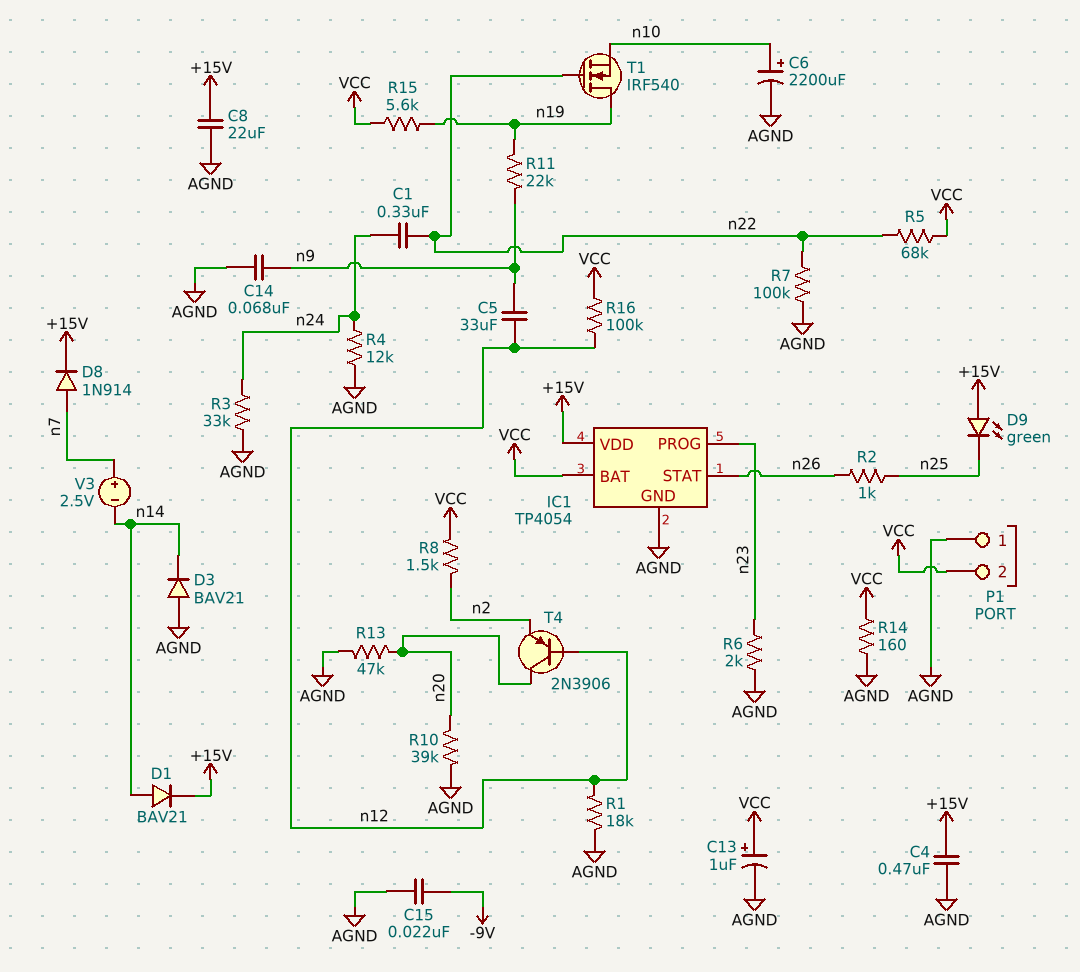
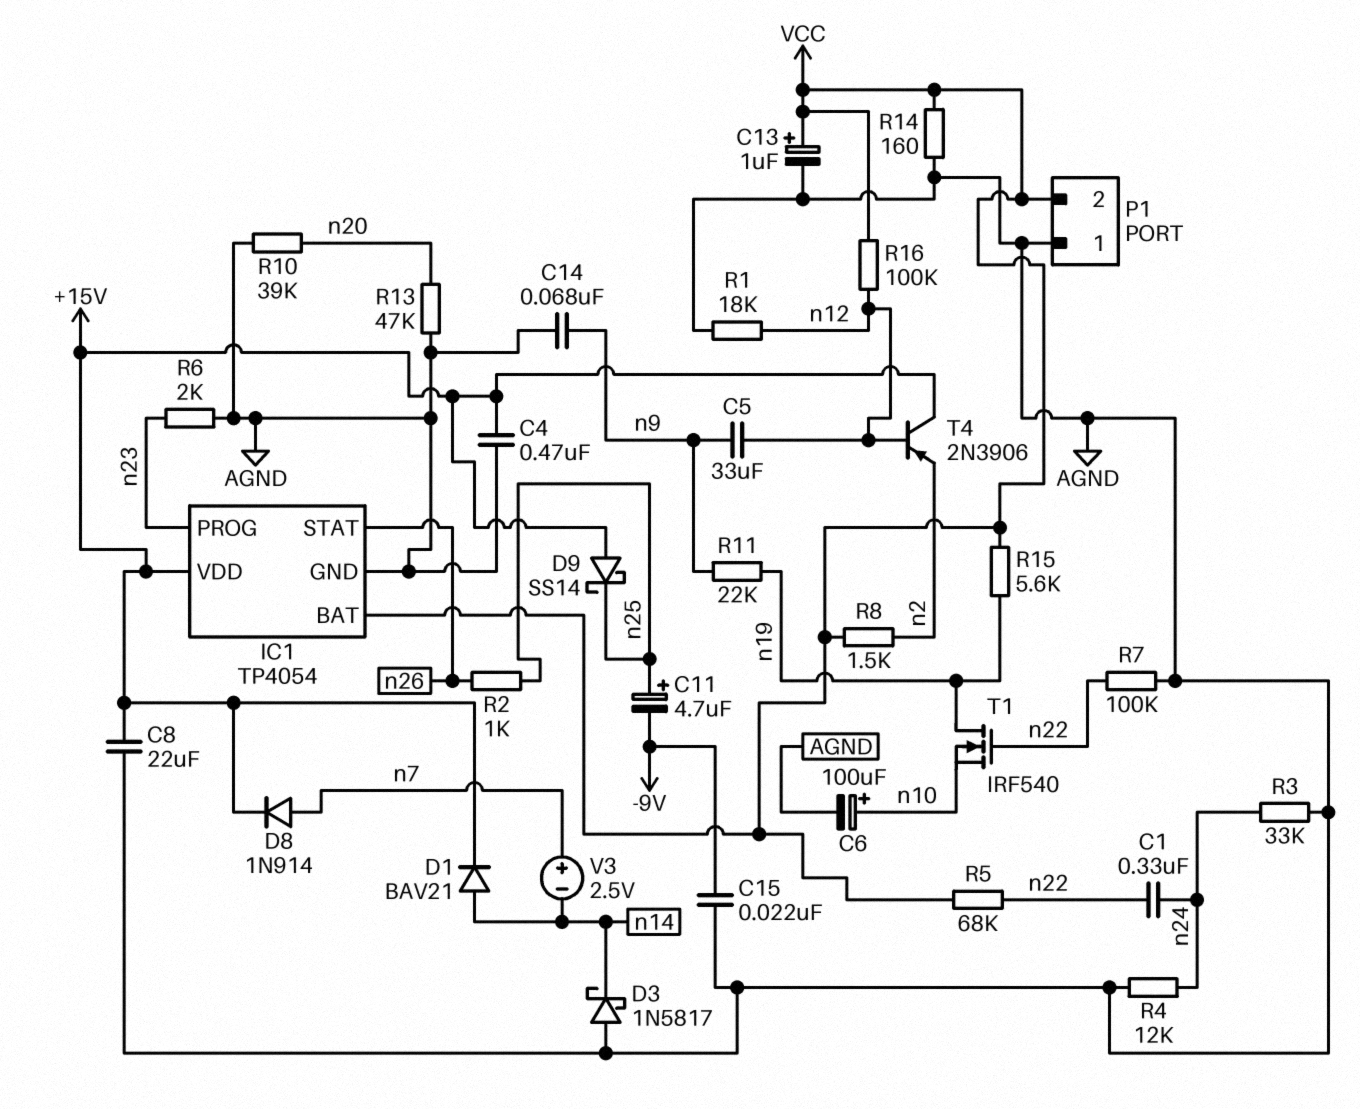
C6: 2200uF (plus n10, minus AGND) -> 100uF (plus n10, minus AGND)
C11: none -> 4.7uF (plus n25, minus -9V)
D3: diode BAV21 (A AGND, K n14) -> schottky 1N5817 (A AGND, K n14)
D9: LED green (A +15V, K n25) -> schottky SS14 (A +15V, K n25)
T4: PNP 2N3906 (B n12, C n20, E n2) -> PNP 2N3906 (B n12, C +15V, E n2)

